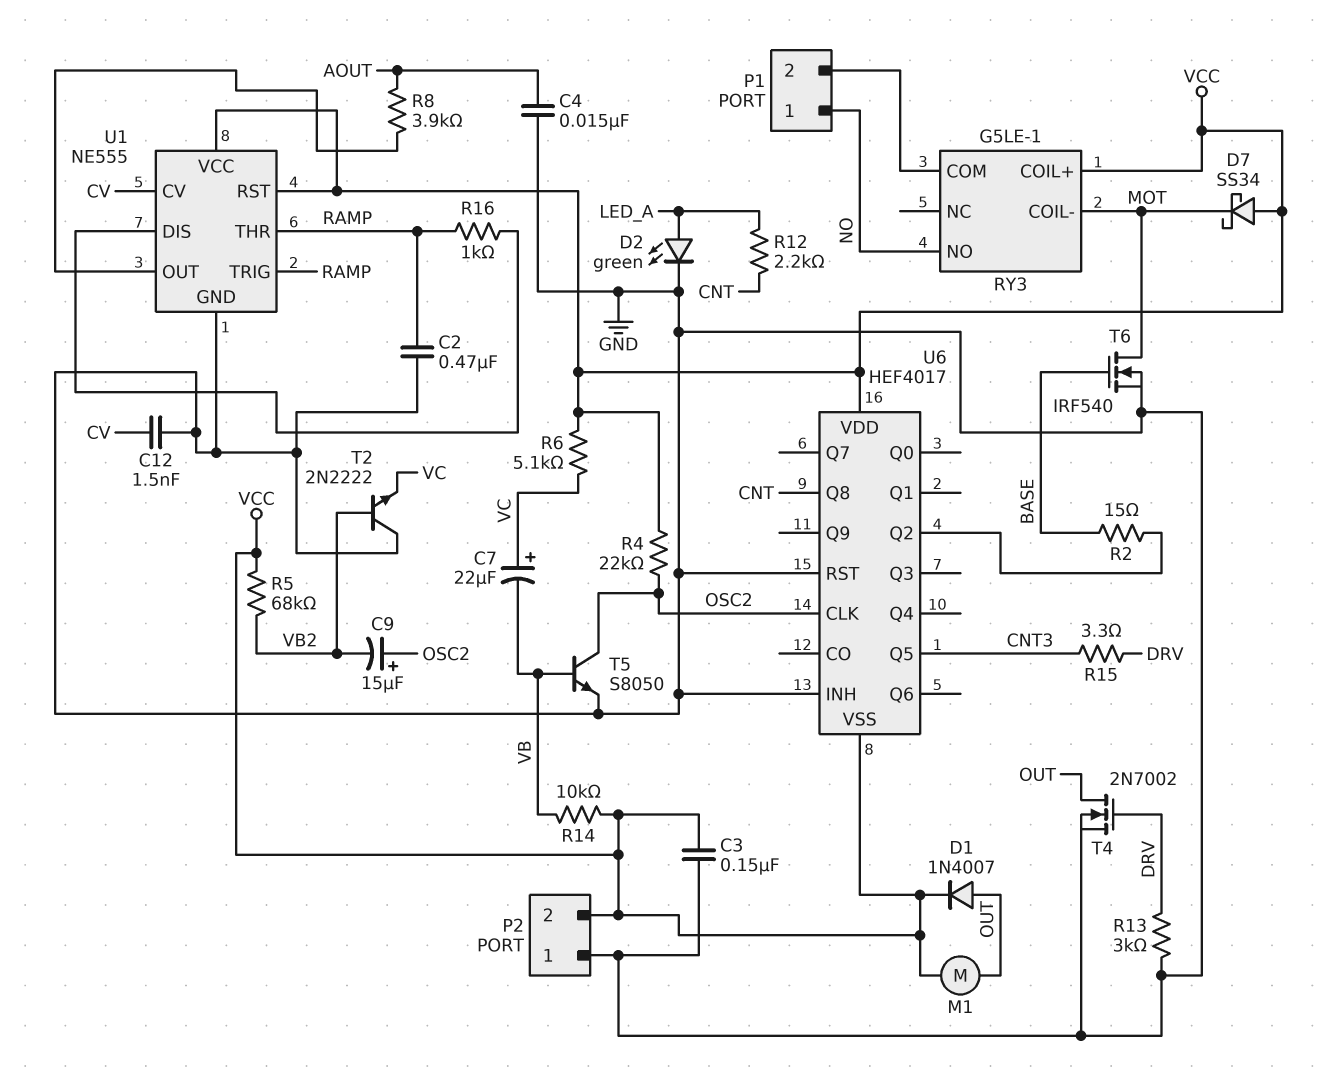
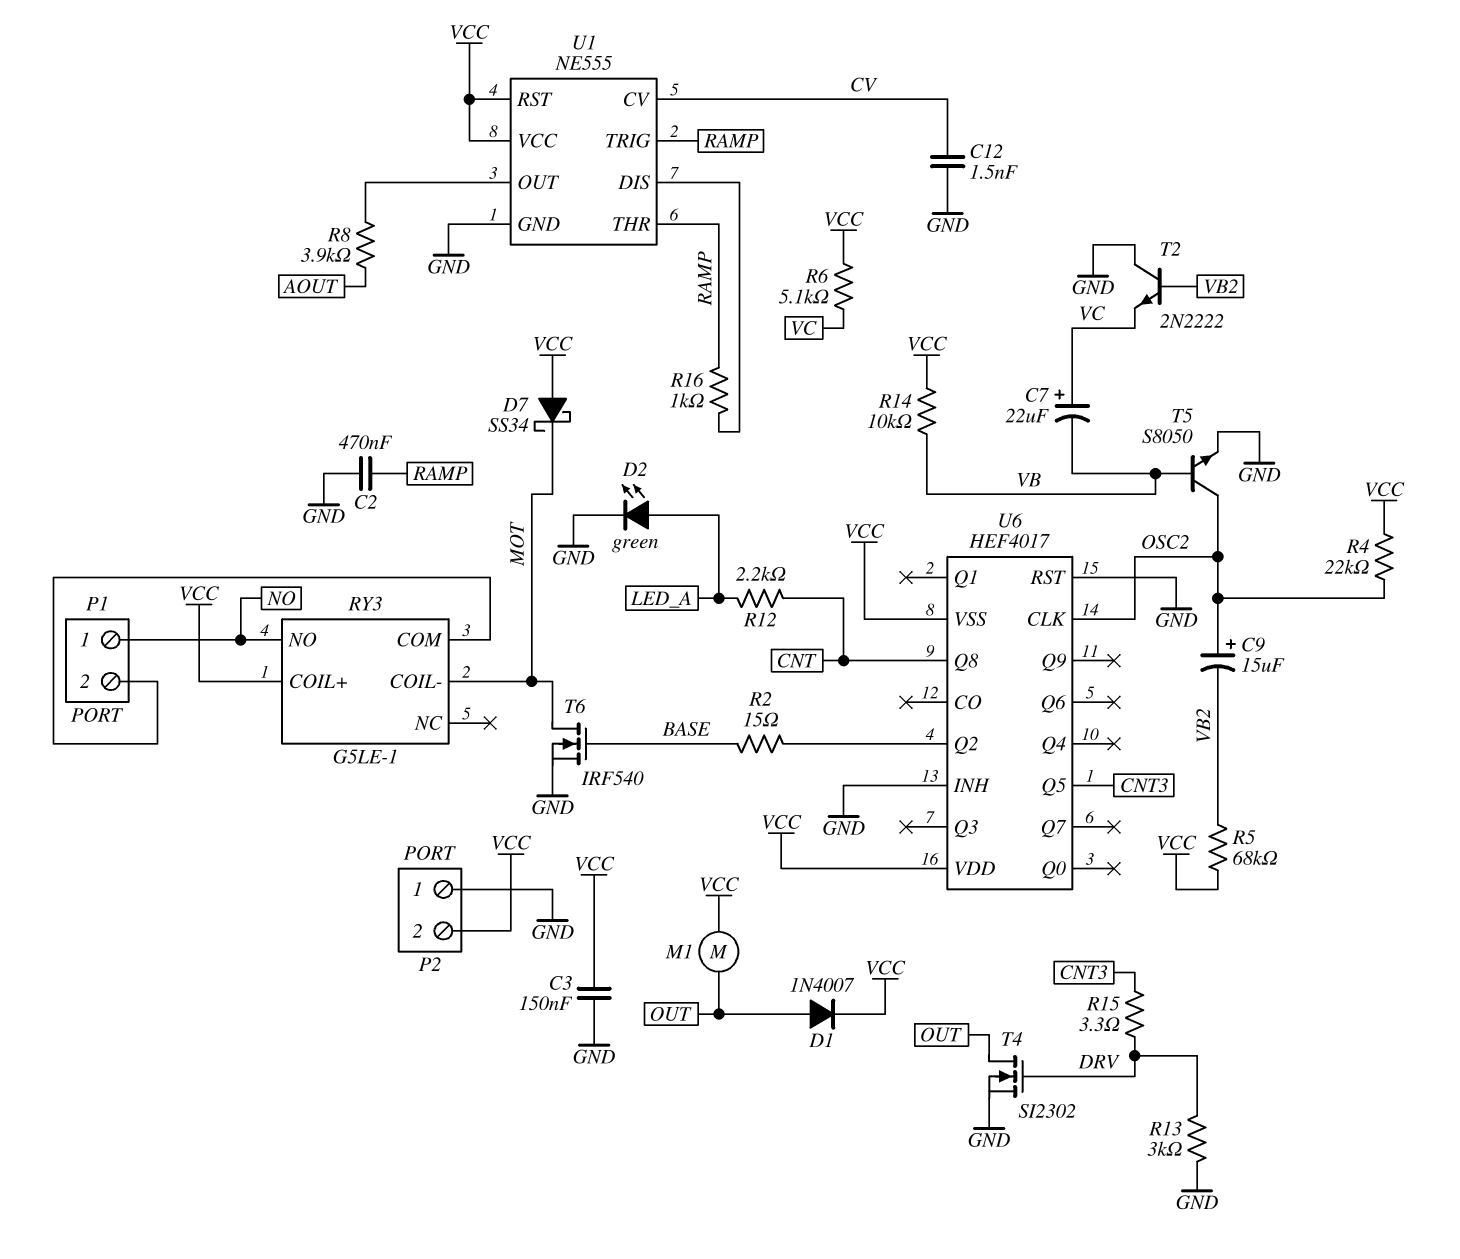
C4: 15nF (AOUT, GND) -> none
T4: NMOS 2N7002 (G DRV, D OUT, S GND) -> NMOS SI2302 (G DRV, D OUT, S GND)

